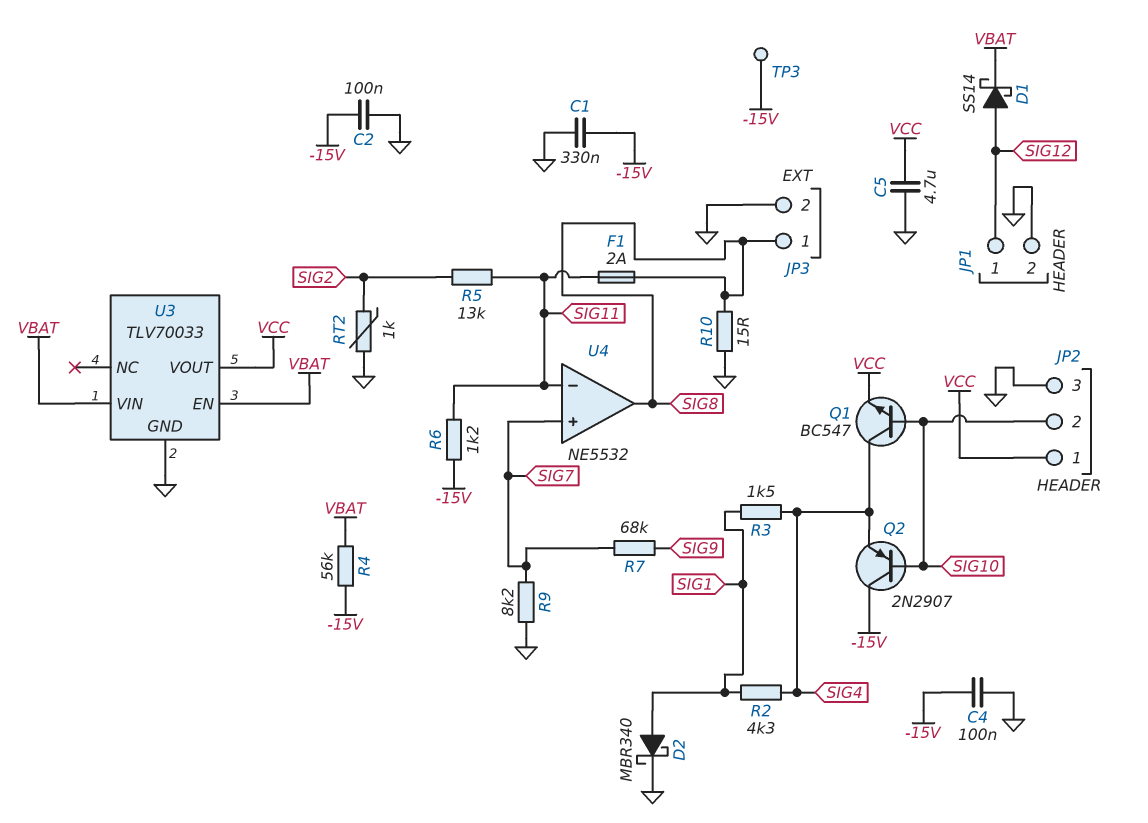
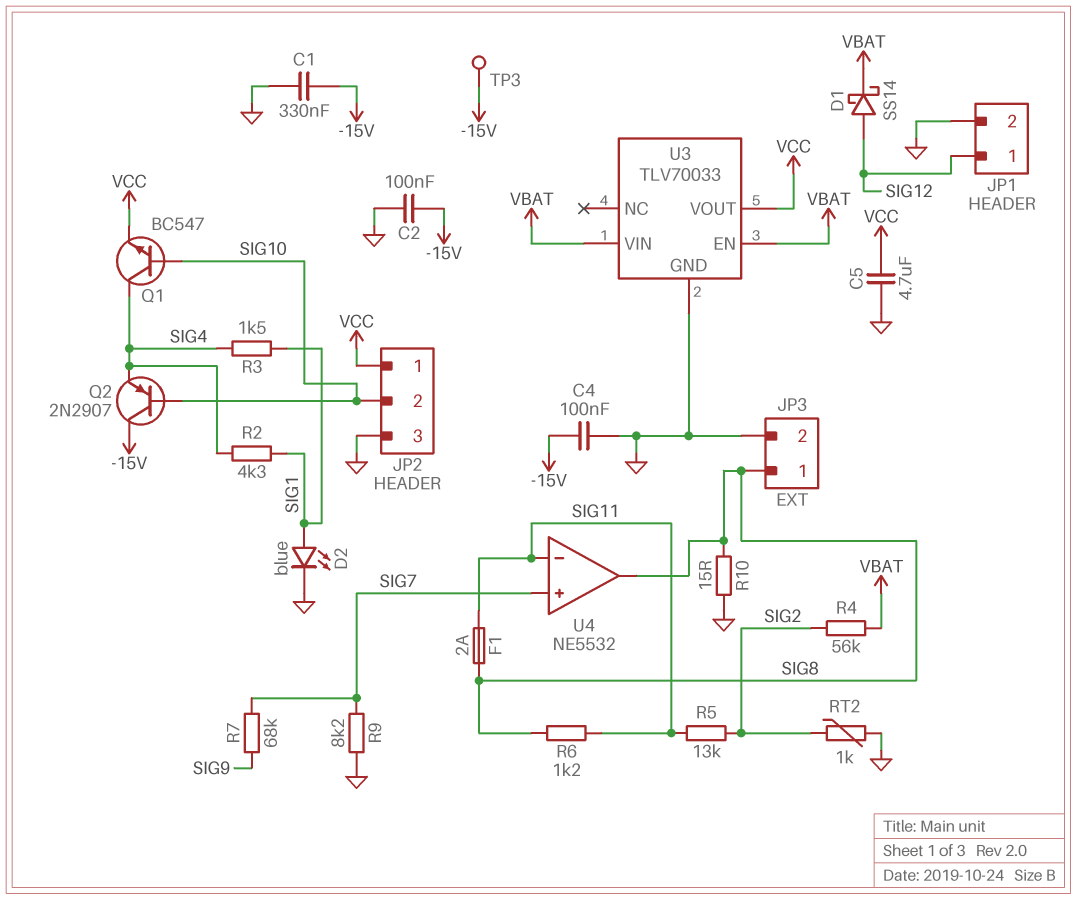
D2: schottky MBR340 (A SIG1, K GND) -> LED blue (A SIG1, K GND)
R4: 56k (-15V, VBAT) -> 56k (SIG2, VBAT)
R6: 1.2k (-15V, SIG11) -> 1.2k (SIG8, SIG11)

